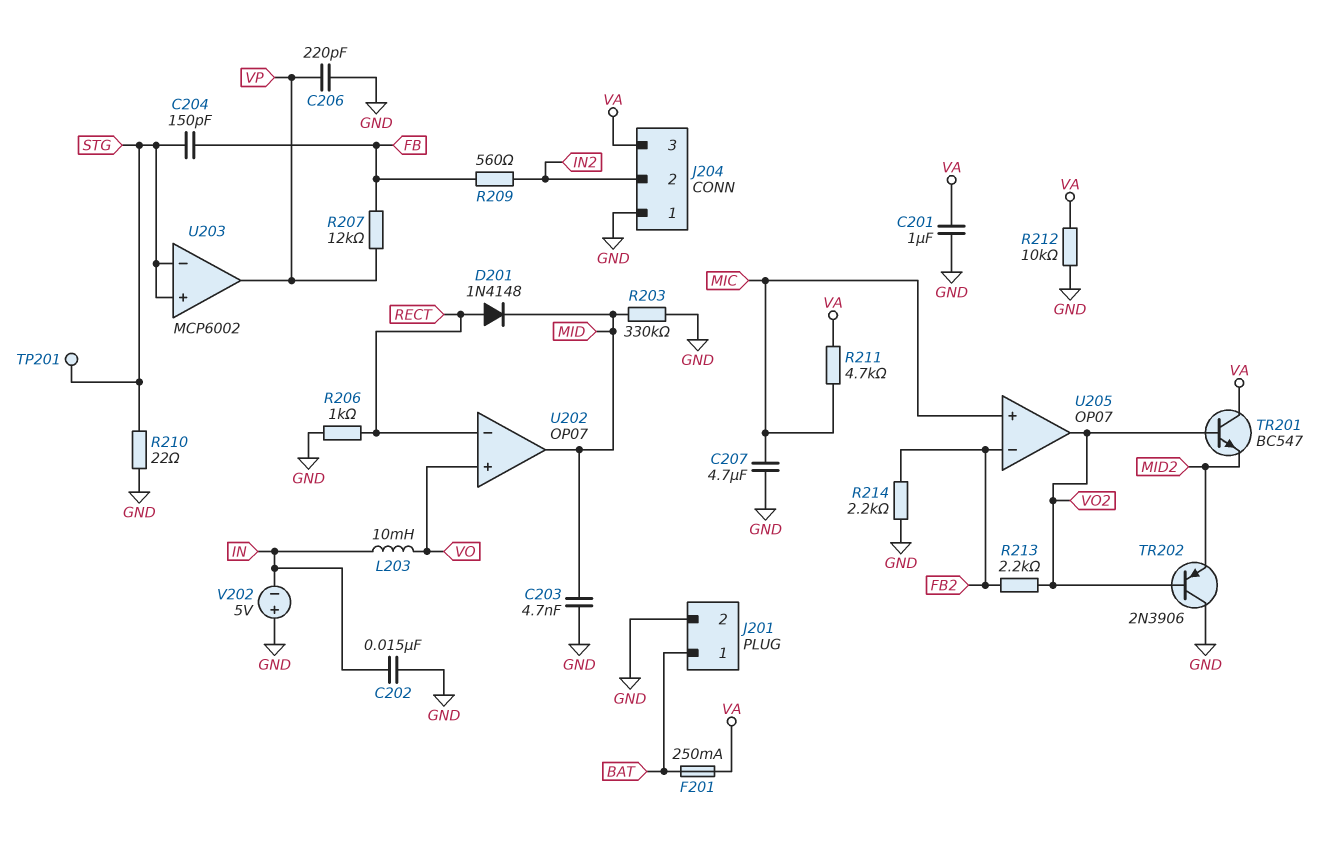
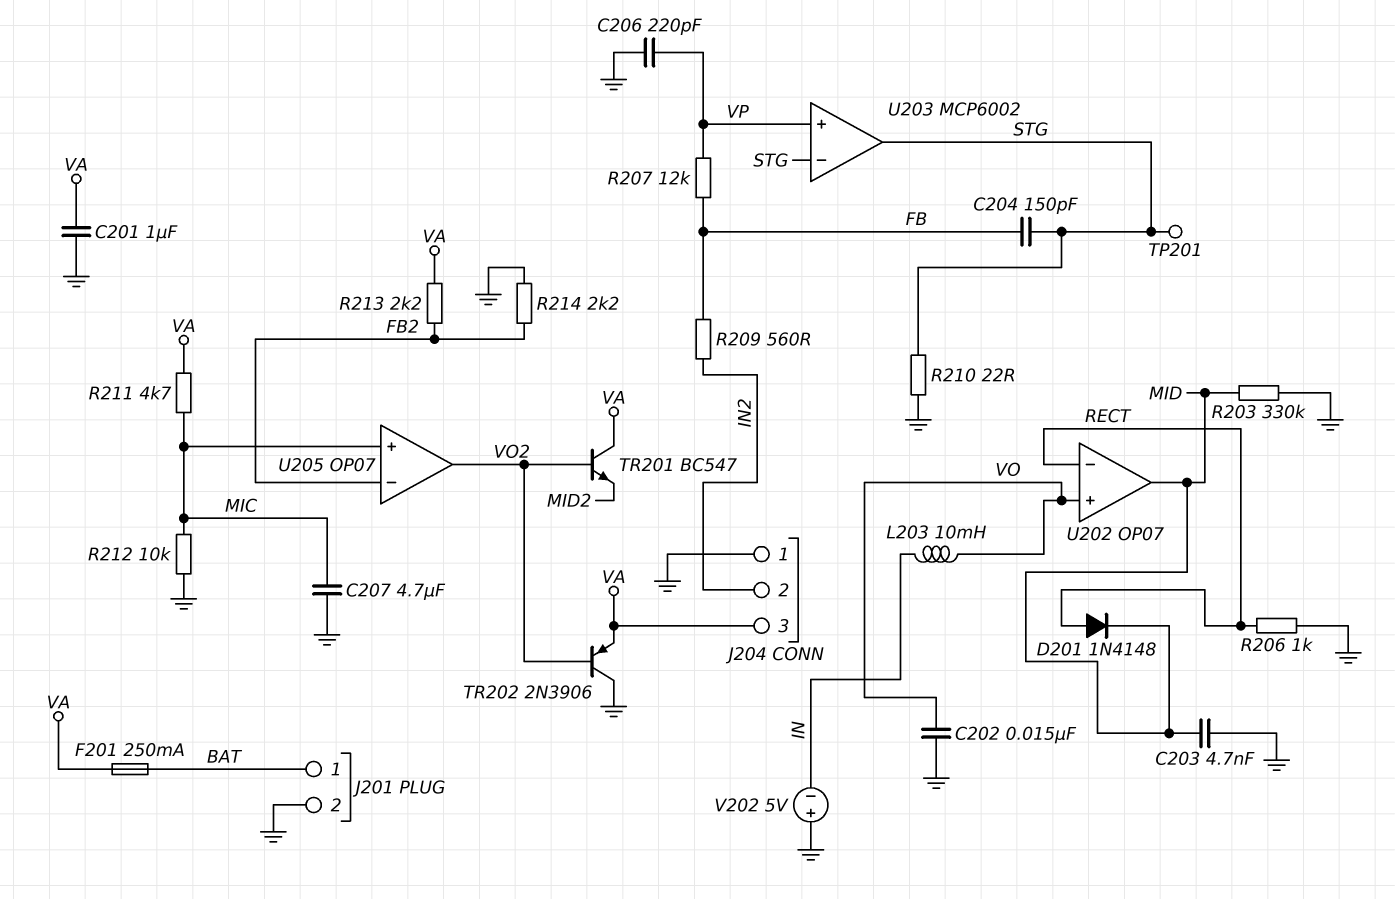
C202: 15nF (GND, IN) -> 15nF (GND, VO)
R212: 10k (GND, VA) -> 10k (GND, MIC)
R213: 2.2k (FB2, VO2) -> 2.2k (FB2, VA)
TR202: PNP 2N3906 (B VO2, C GND, E MID2) -> PNP 2N3906 (B VO2, C GND, E VA)
U203 pin in+: STG -> VP
U203 pin out: VP -> STG

